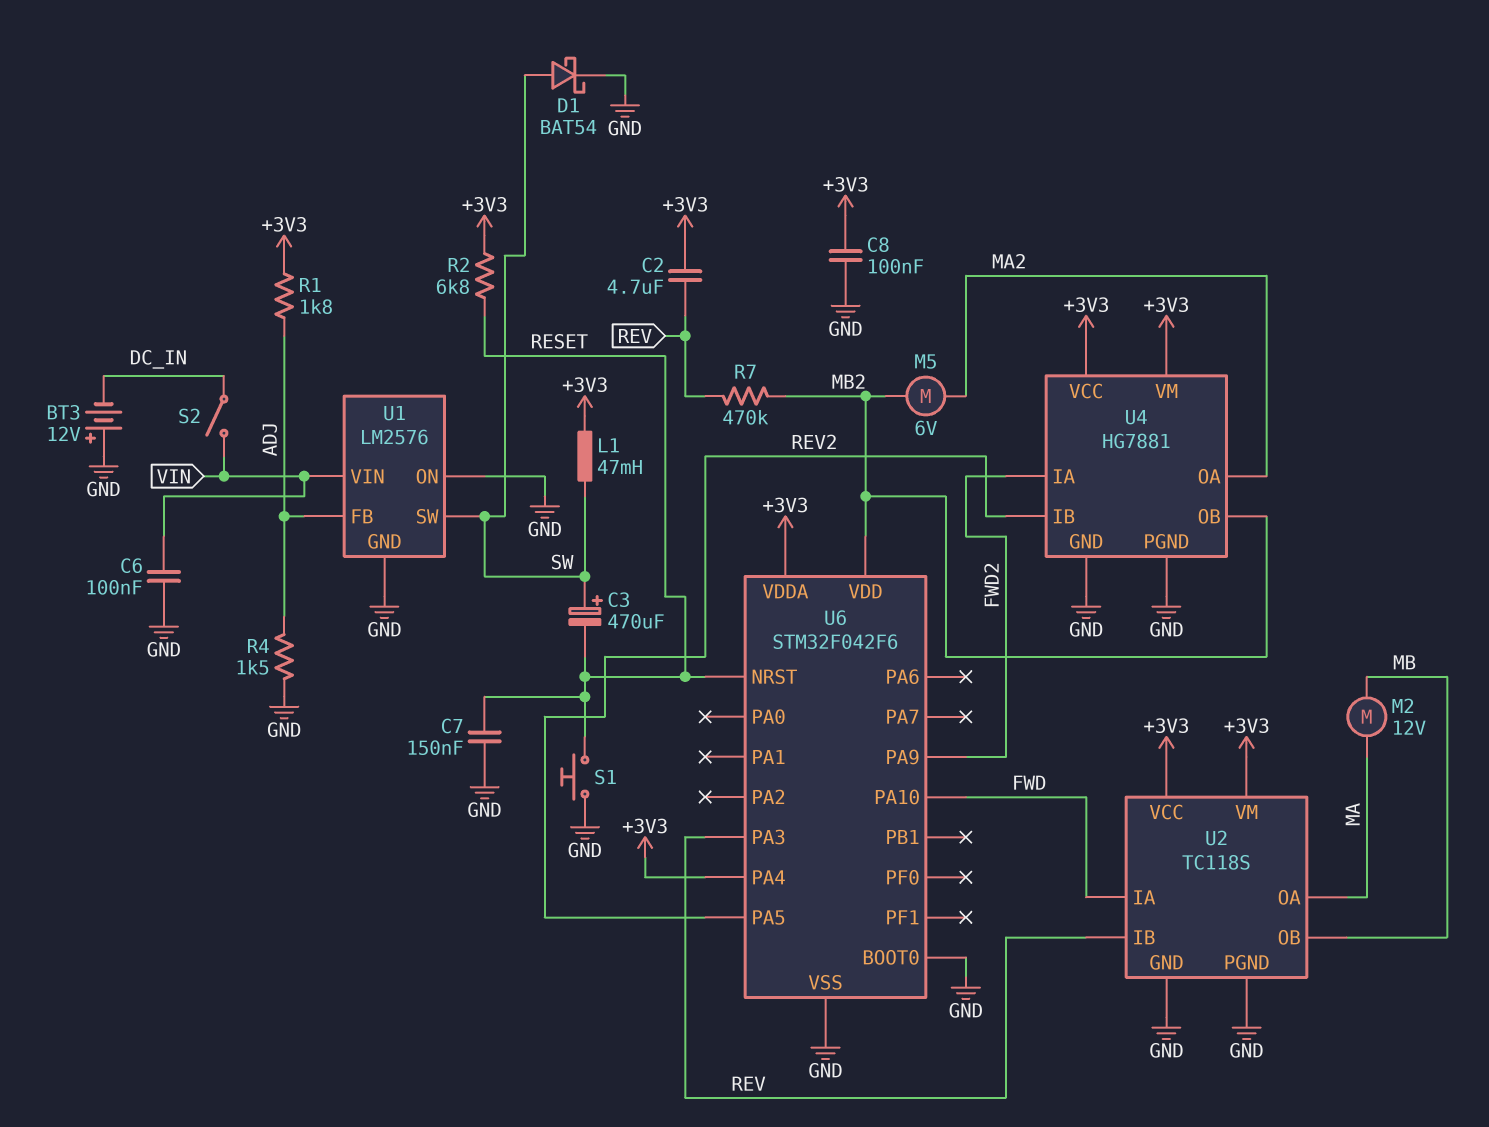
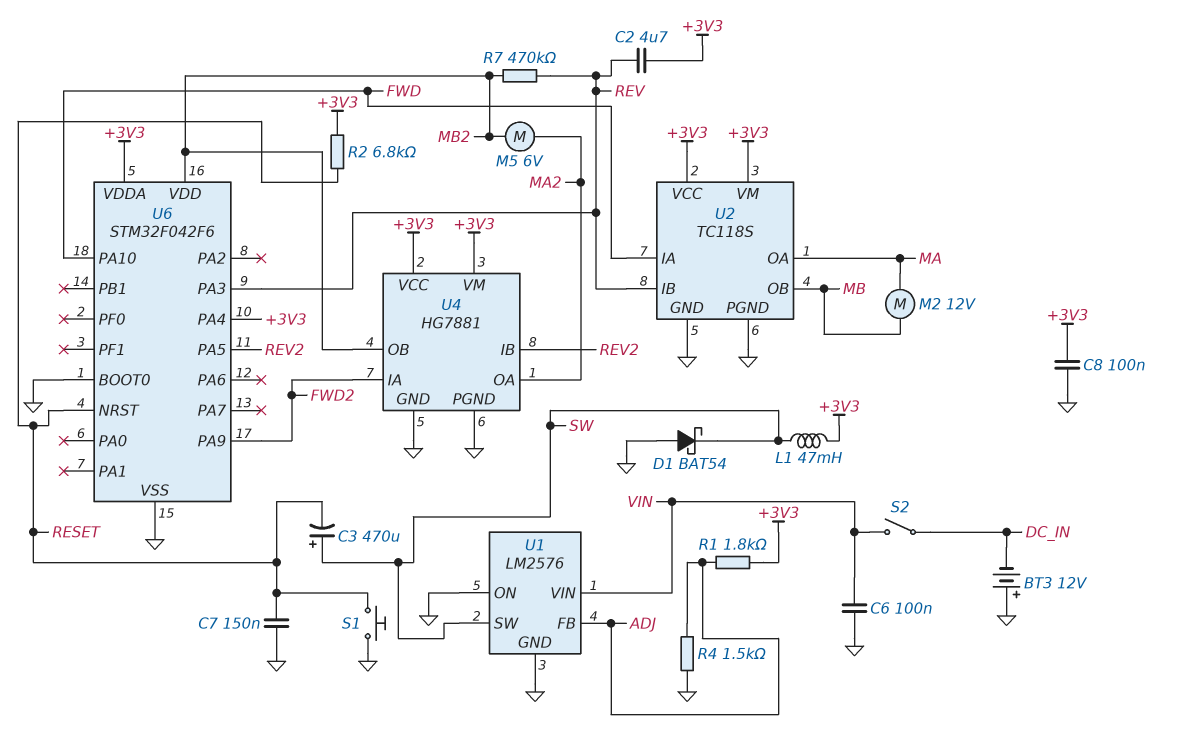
D1: schottky BAT54 (A SW, K GND) -> schottky BAT54 (A GND, K SW)

